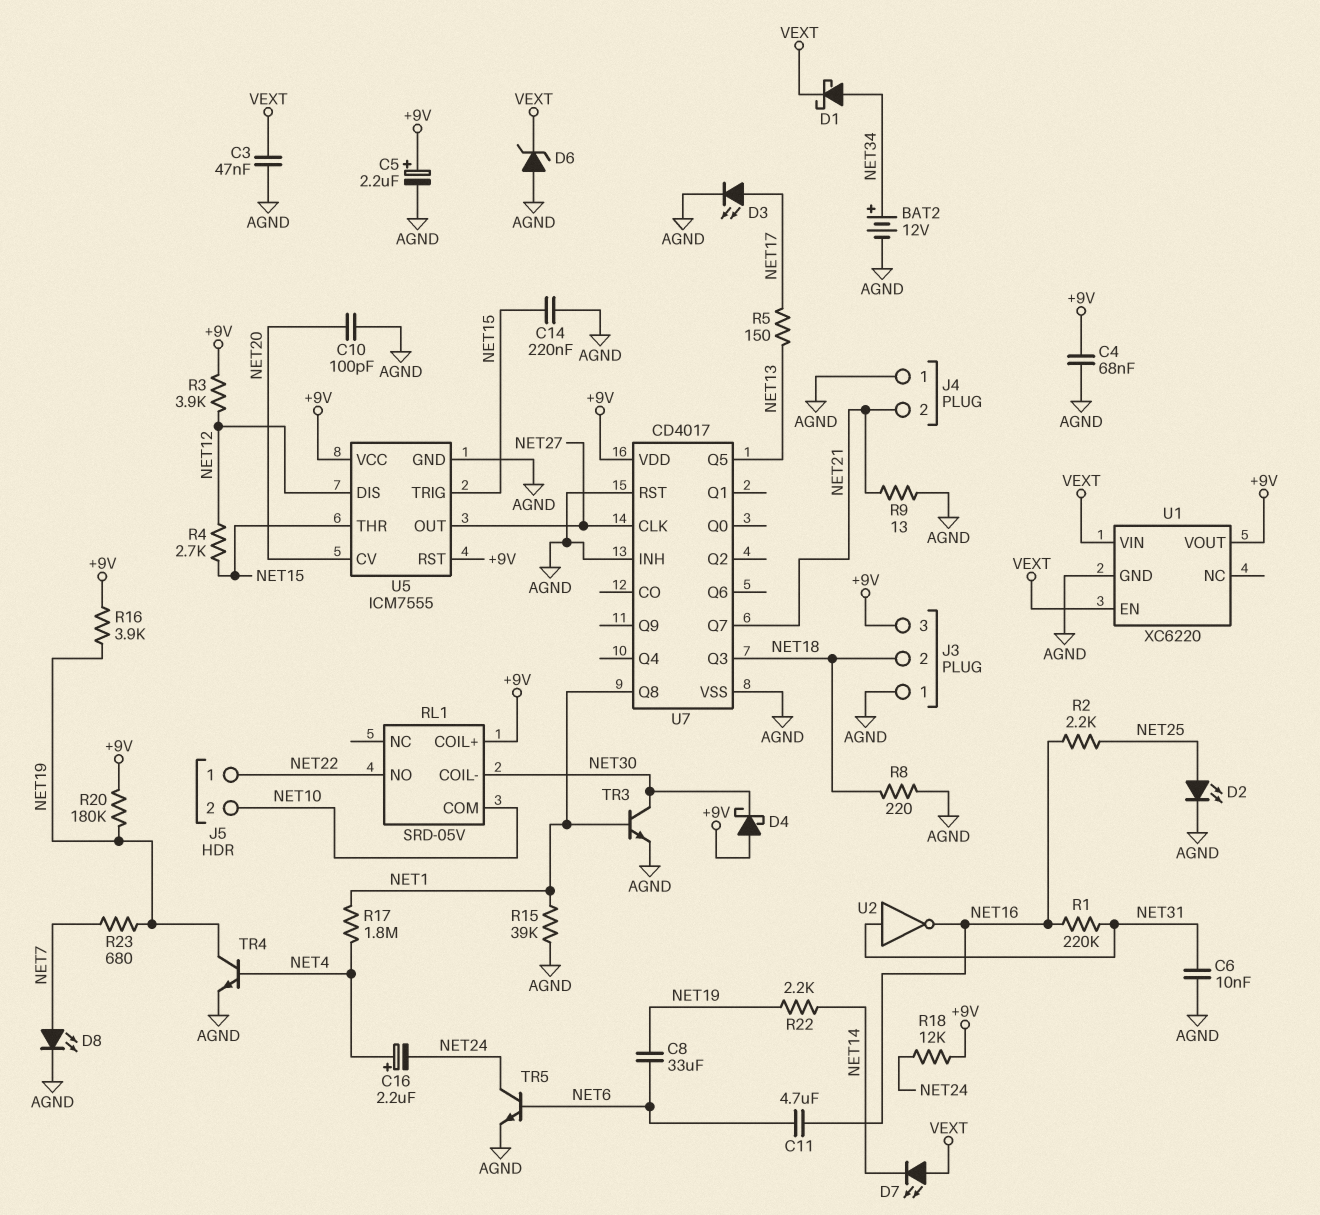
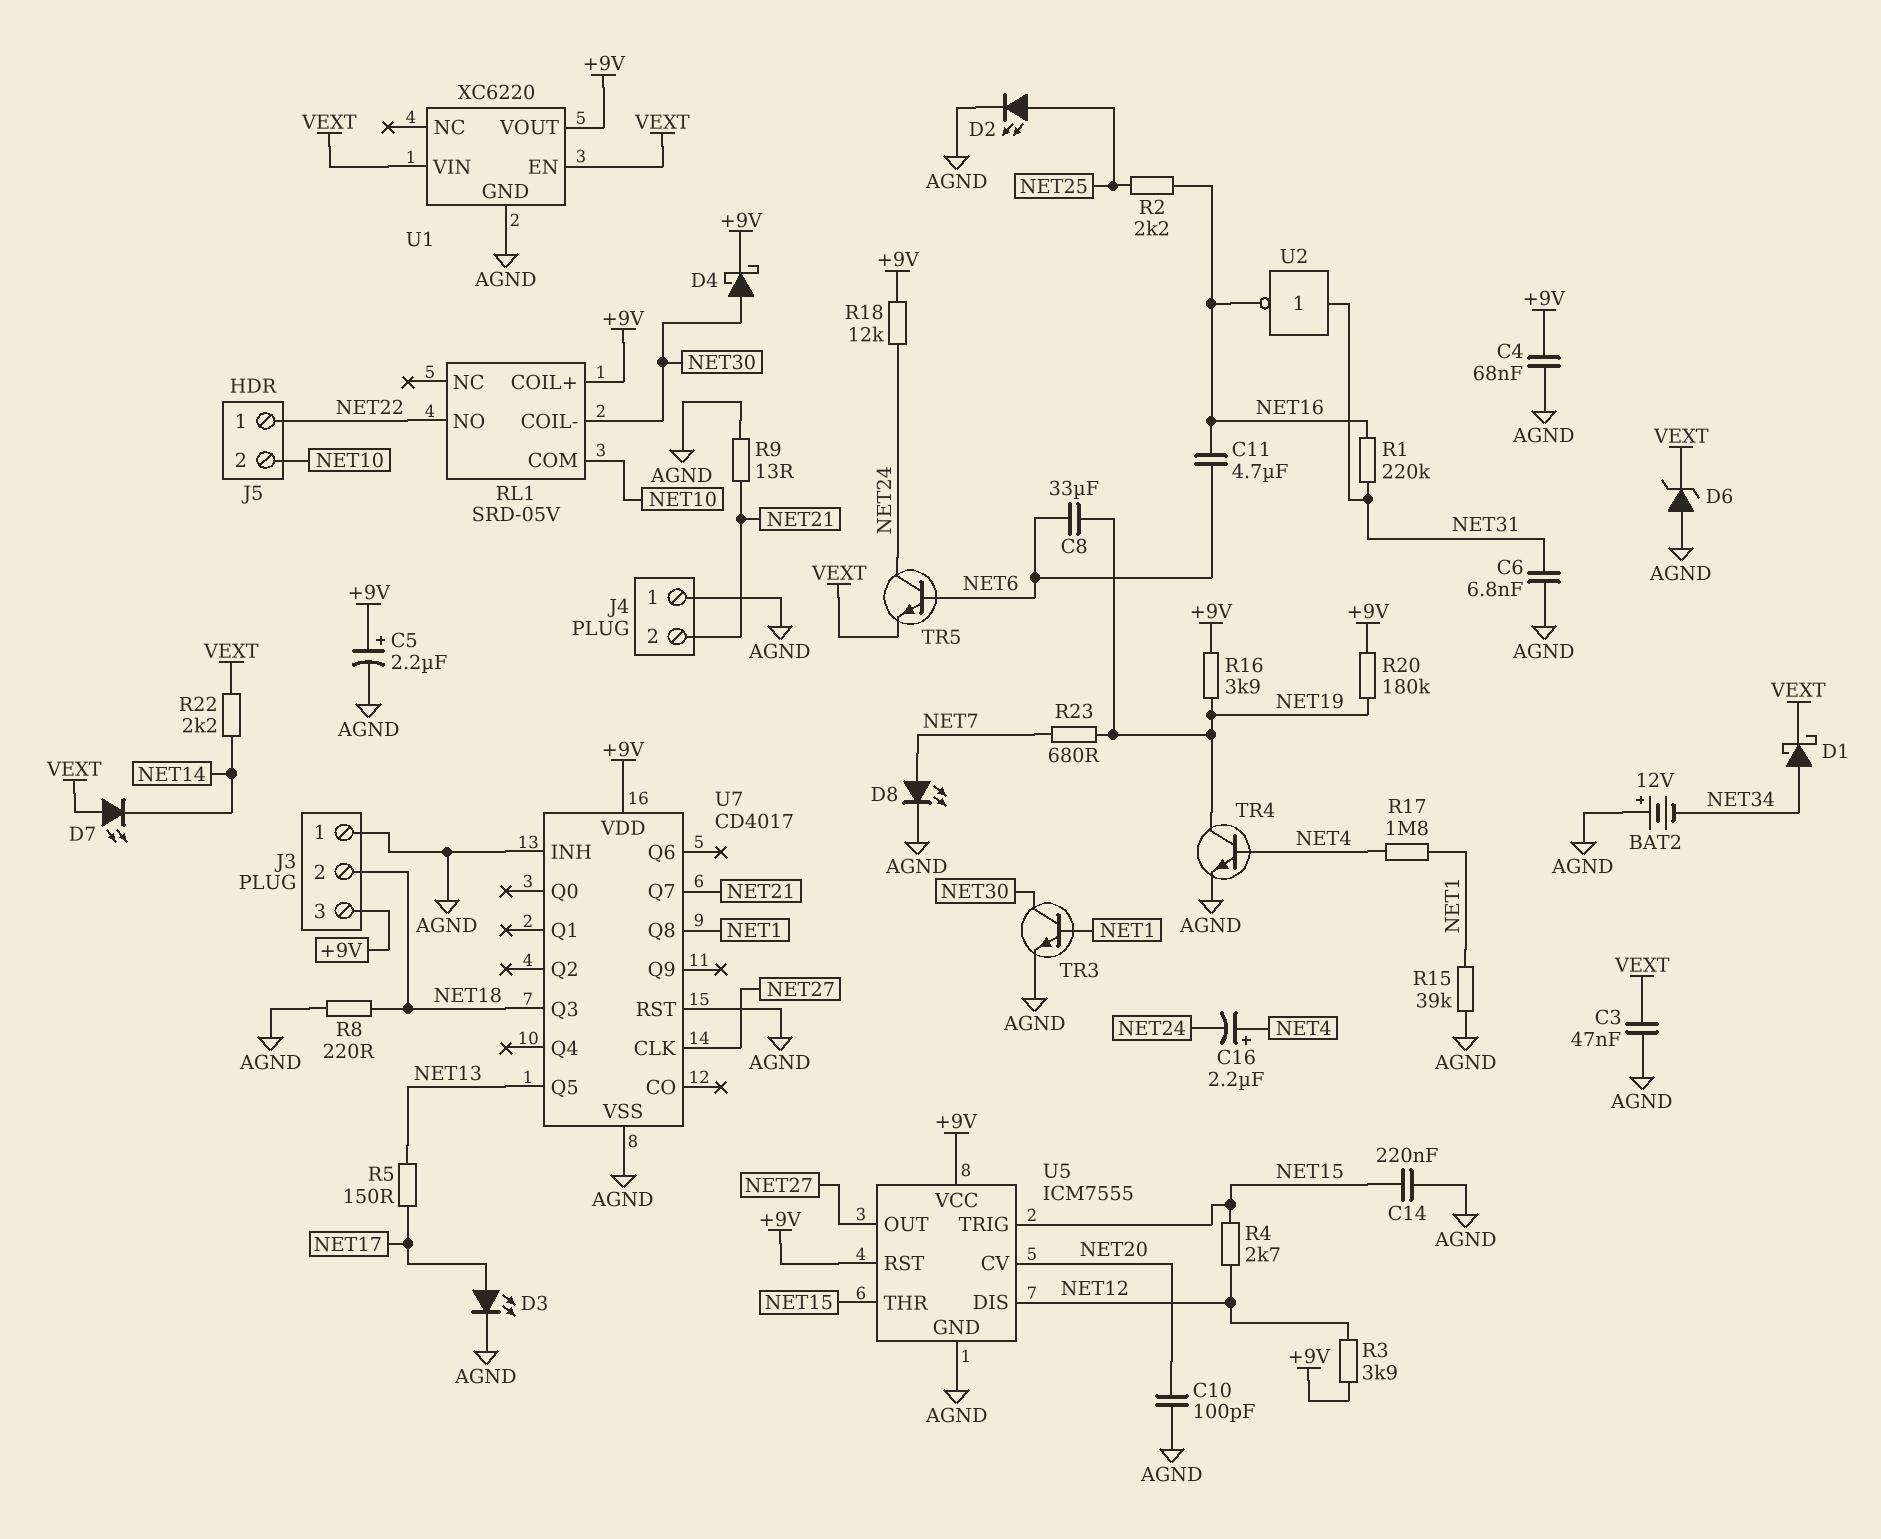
BAT2: 12V (plus NET34, minus AGND) -> 12V (plus AGND, minus NET34)
C6: 10nF (AGND, NET31) -> 6.8nF (AGND, NET31)
D4: schottky (A +9V, K NET30) -> schottky (A NET30, K +9V)
R22: 2.2k (NET14, NET19) -> 2.2k (NET14, VEXT)
TR5: NPN (B NET6, C NET24, E AGND) -> NPN (B NET6, C NET24, E VEXT)

